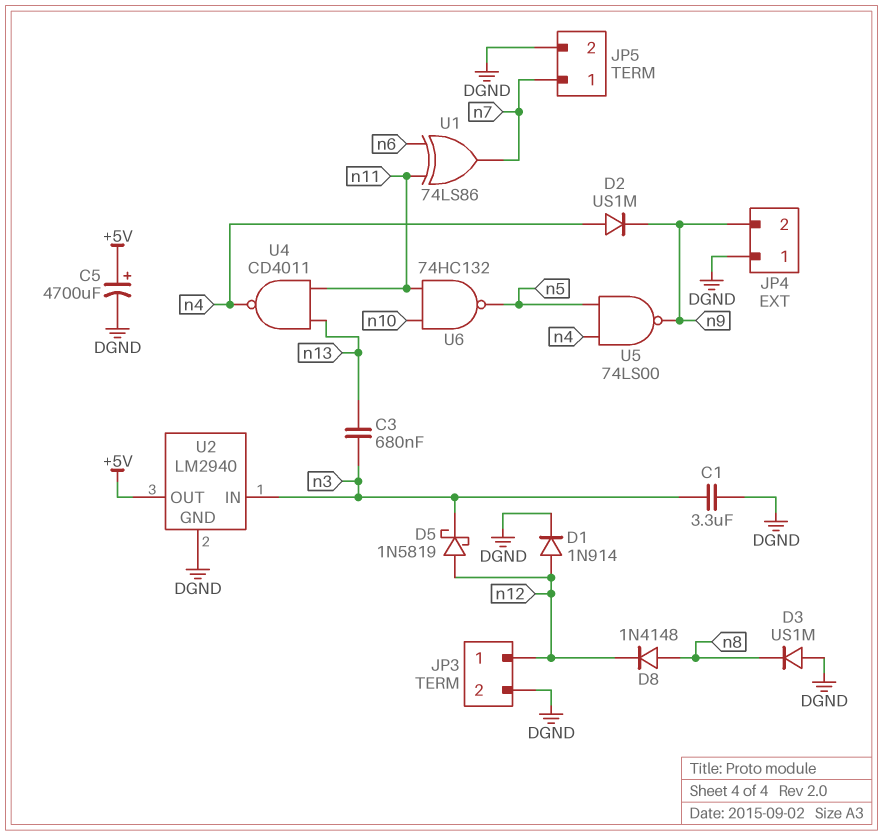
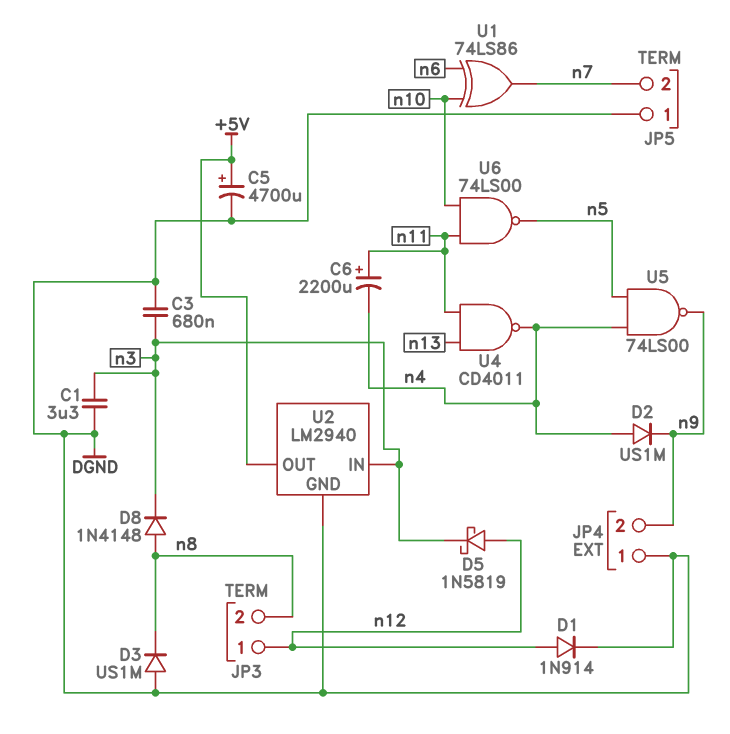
C3: 680nF (n3, n13) -> 680nF (DGND, n3)
C6: none -> 2200uF (plus n11, minus n4)
D8: diode 1N4148 (A n8, K n12) -> diode 1N4148 (A n8, K n3)
JP3 pin 2: DGND -> n8
JP5 pin 1: n7 -> DGND
JP5 pin 2: DGND -> n7
U1: XOR 74LS86 (in n6, in n11, out n7) -> XOR 74LS86 (in n6, in n10, out n7)
U6: NAND 74HC132 (in n10, in n11, out n5) -> NAND 74LS00 (in n10, in n11, out n5)

